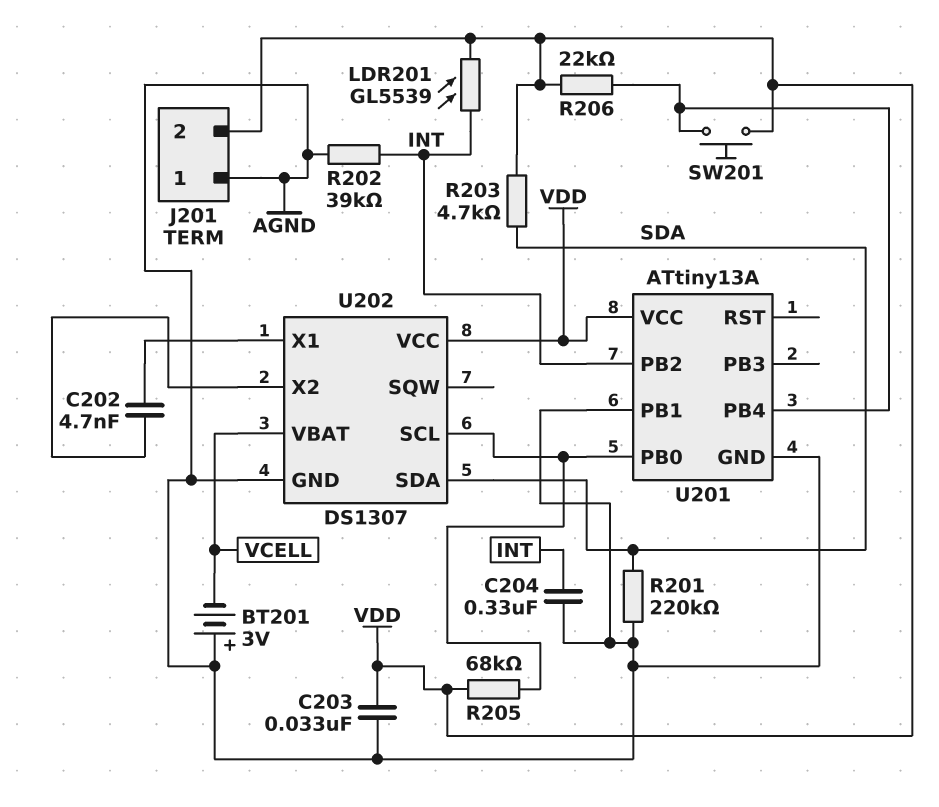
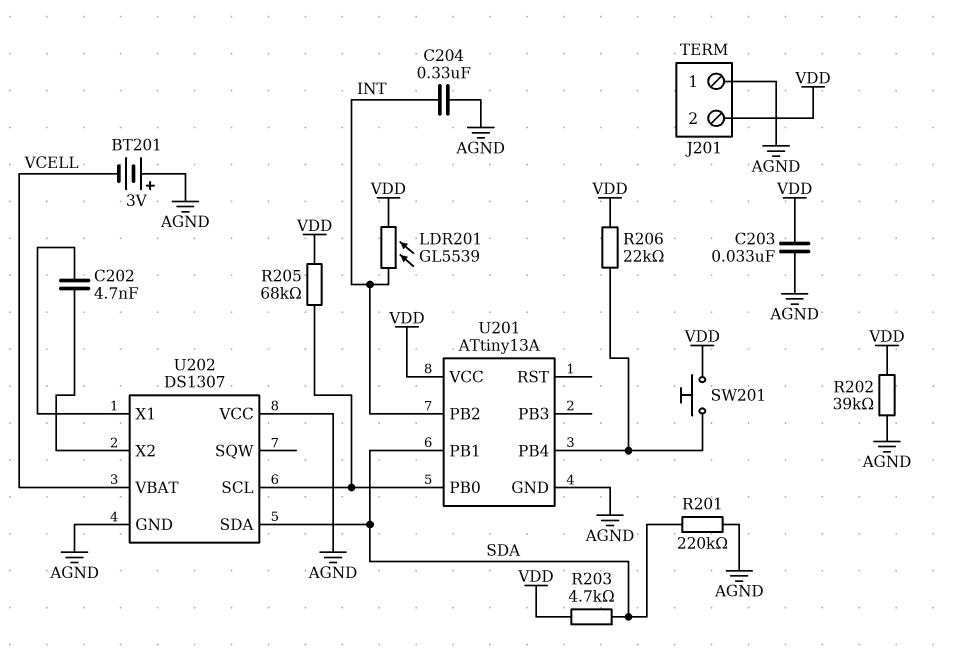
R202: 39k (AGND, INT) -> 39k (AGND, VDD)
U201 pin PB1: AGND -> SDA
U202 pin VCC: VDD -> AGND

